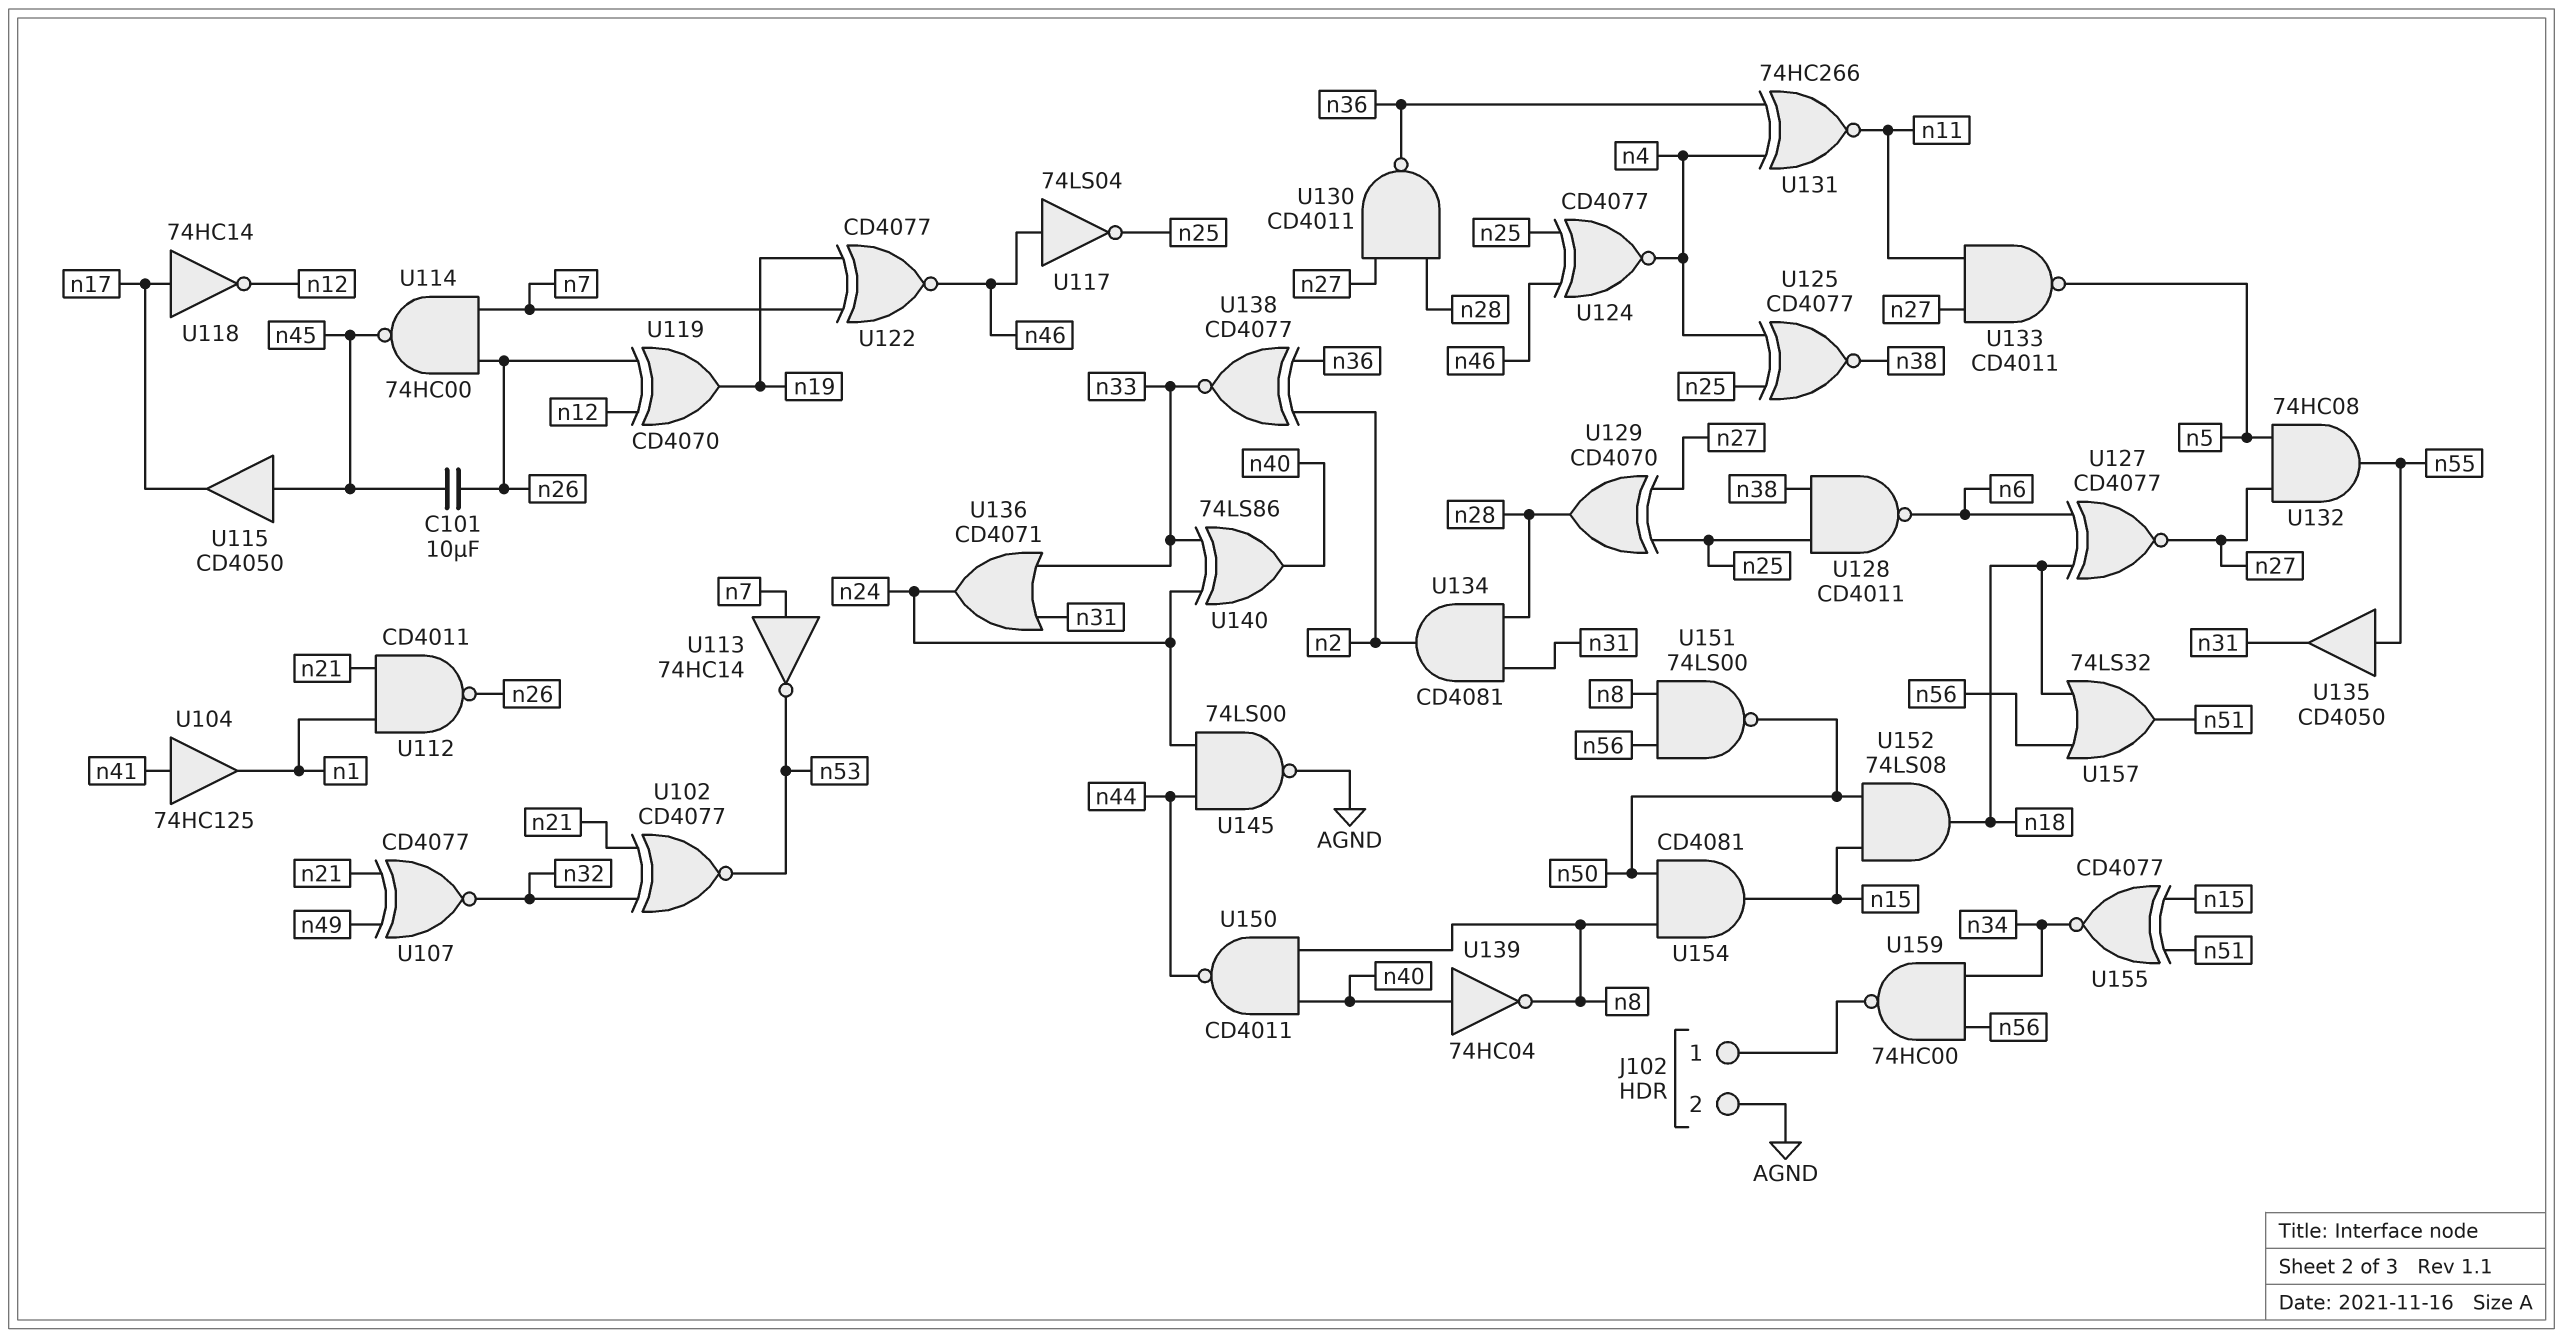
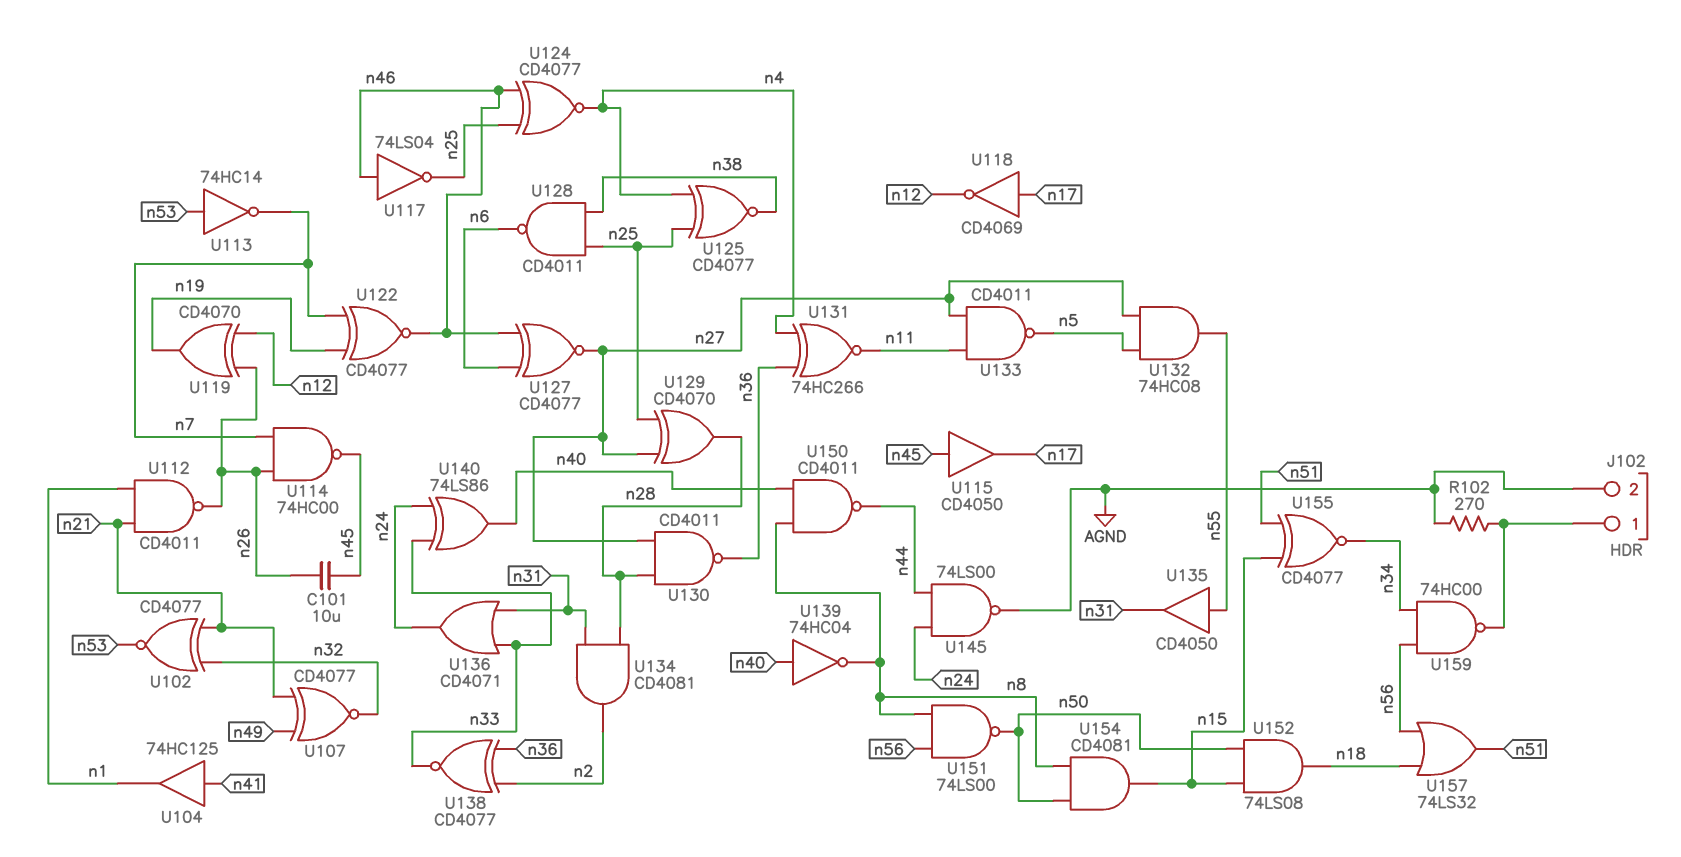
R102: none -> 270 (AGND, J102/1)
U113: NOT 74HC14 (in n7, out n53) -> NOT 74HC14 (in n53, out n7)
U118: NOT 74HC14 (in n17, out n12) -> NOT CD4069 (in n17, out n12)
U127: XNOR CD4077 (in n6, in n18, out n27) -> XNOR CD4077 (in n6, in n46, out n27)

